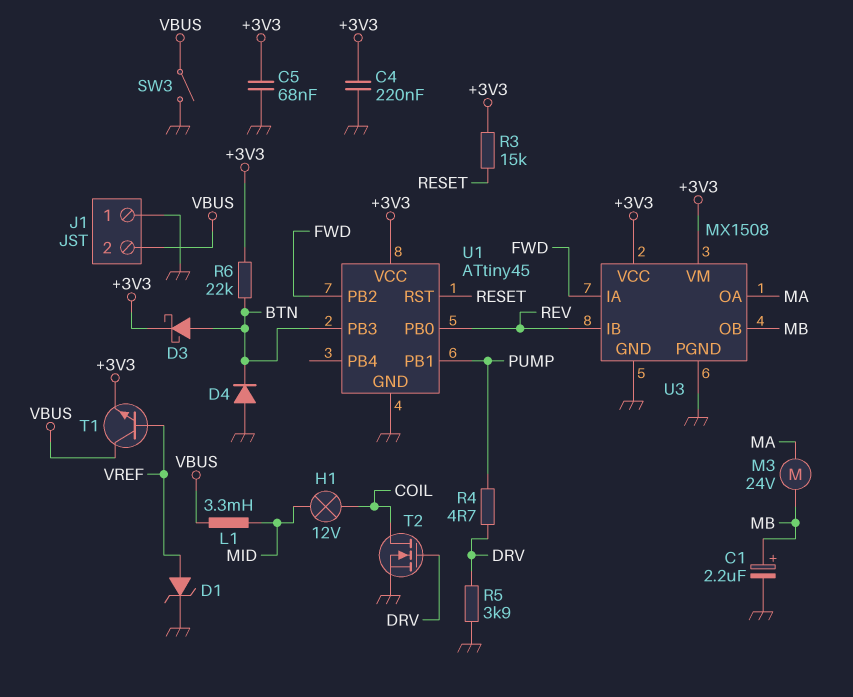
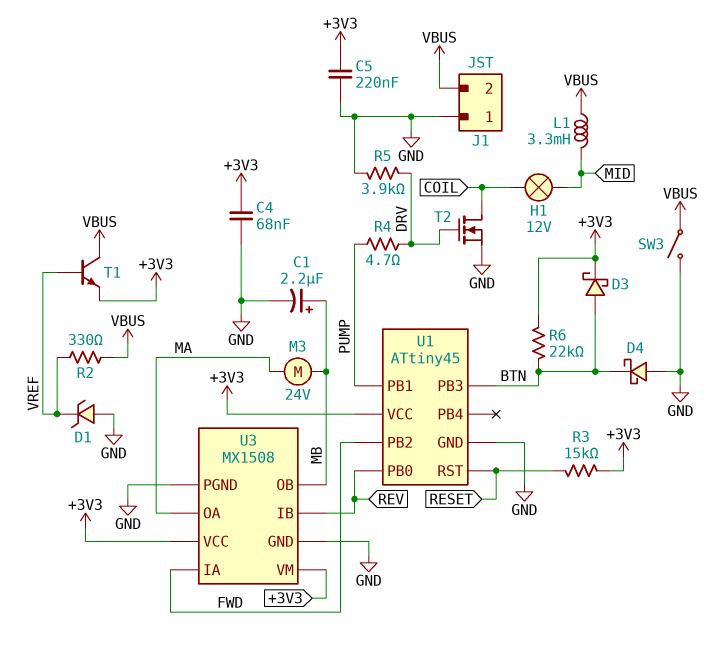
C4: 220nF (+3V3, GND) -> 68nF (+3V3, GND)
C5: 68nF (+3V3, GND) -> 220nF (+3V3, GND)
D1: zener (A VREF, K GND) -> zener (A GND, K VREF)
D4: diode (A GND, K BTN) -> schottky (A GND, K BTN)
R2: none -> 330 (VBUS, VREF)

